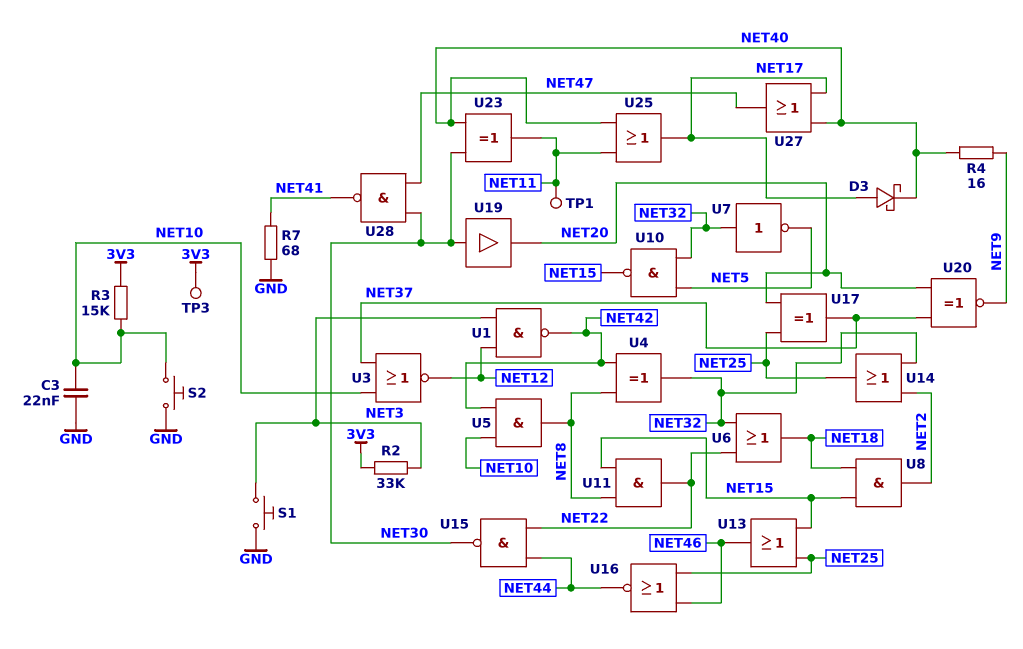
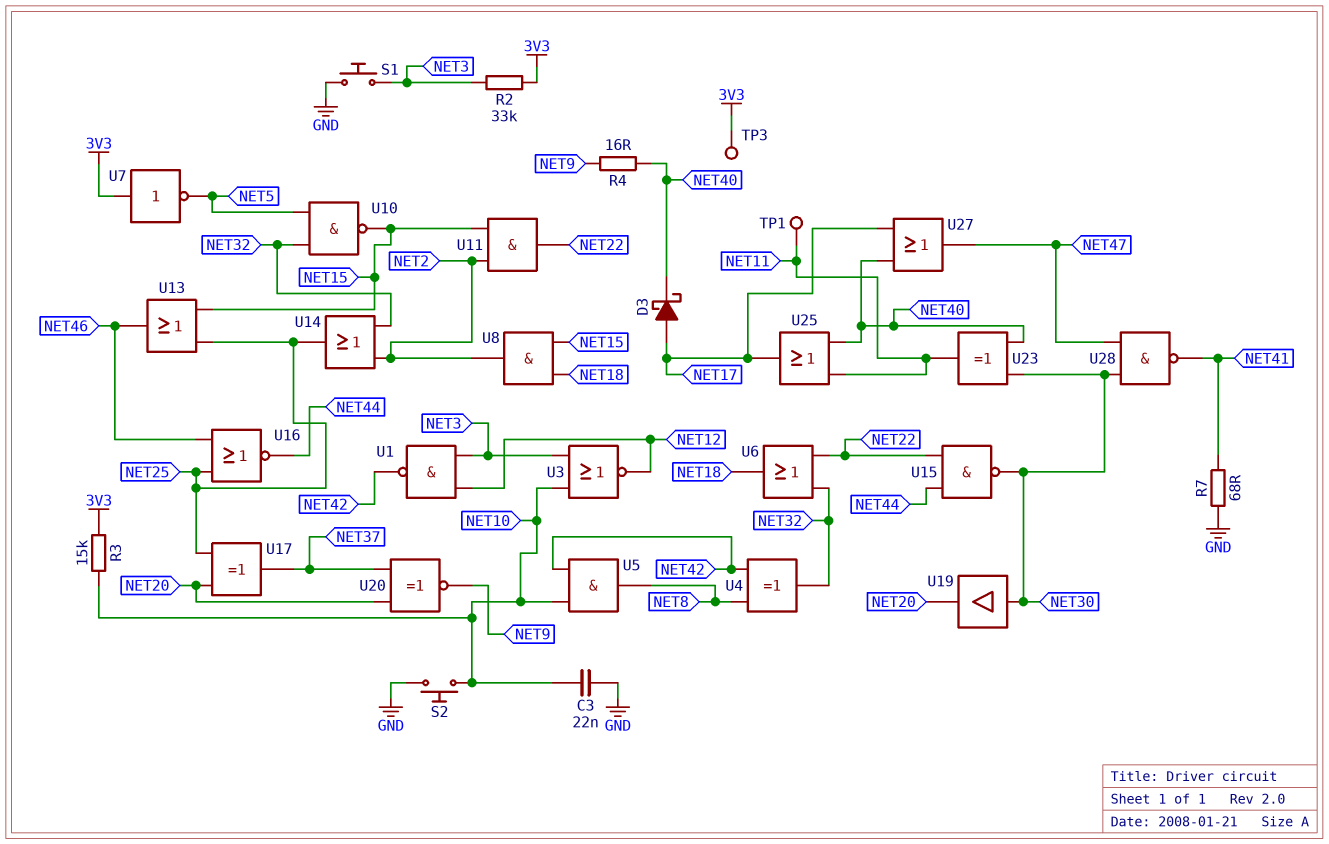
U3: NOR (in NET10, in NET37, out NET12) -> NOR (in NET3, in NET10, out NET12)
U7: NOT (in NET32, out NET5) -> NOT (in 3V3, out NET5)
U11: AND (in NET8, in NET15, out NET22) -> AND (in NET2, in NET15, out NET22)

